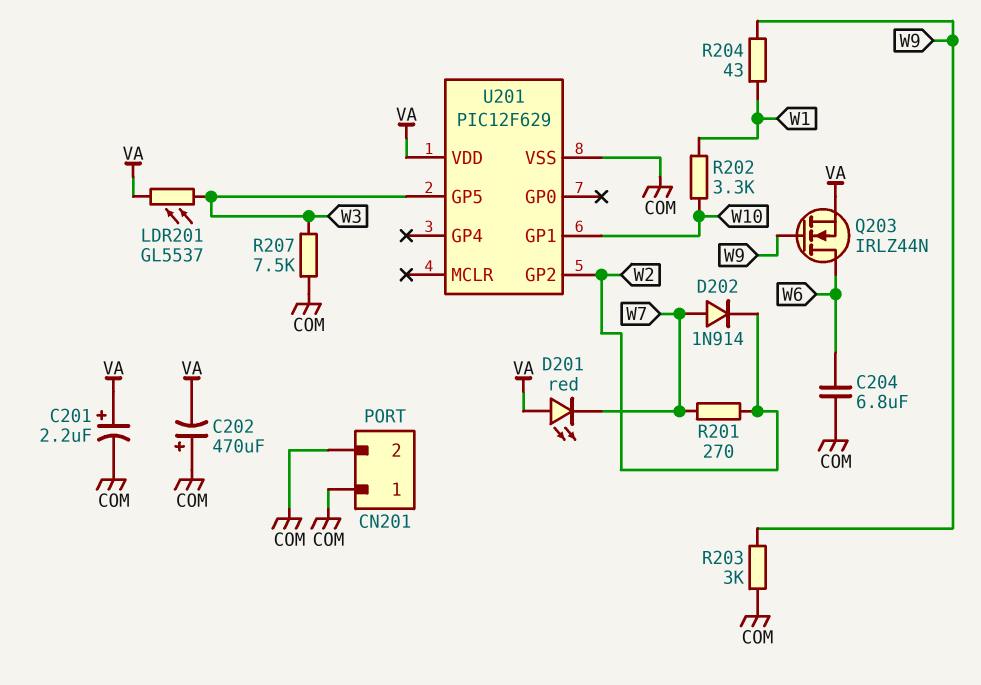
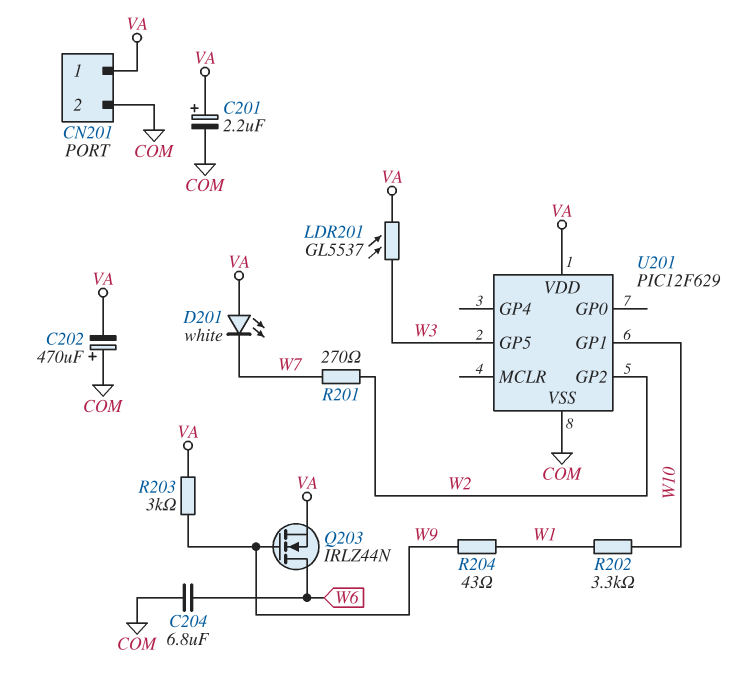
CN201 pin 1: COM -> VA
D201: LED red (A VA, K W7) -> LED white (A VA, K W7)
D202: diode 1N914 (A W7, K W2) -> none
R203: 3k (COM, W9) -> 3k (VA, W9)
R207: 7.5k (COM, W3) -> none

